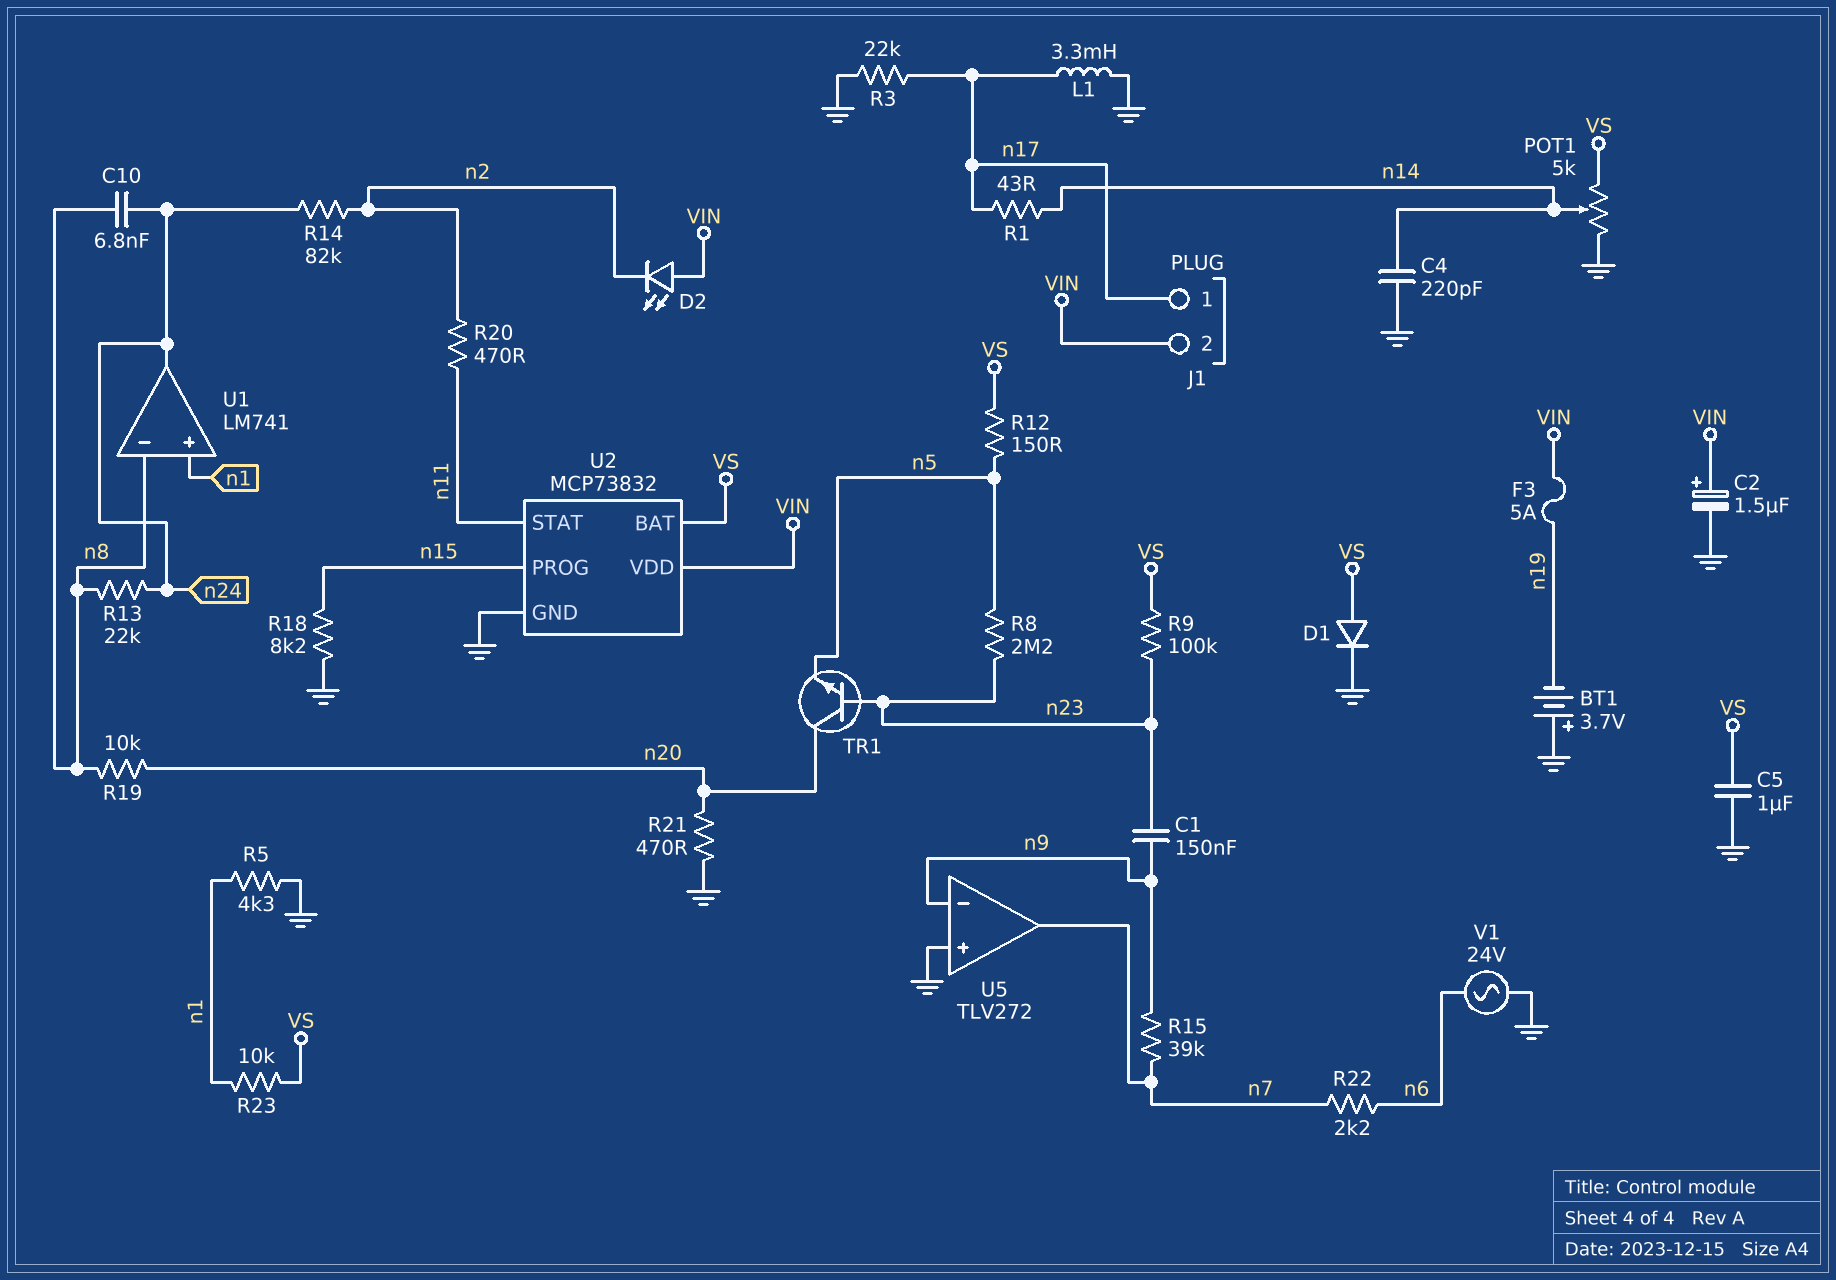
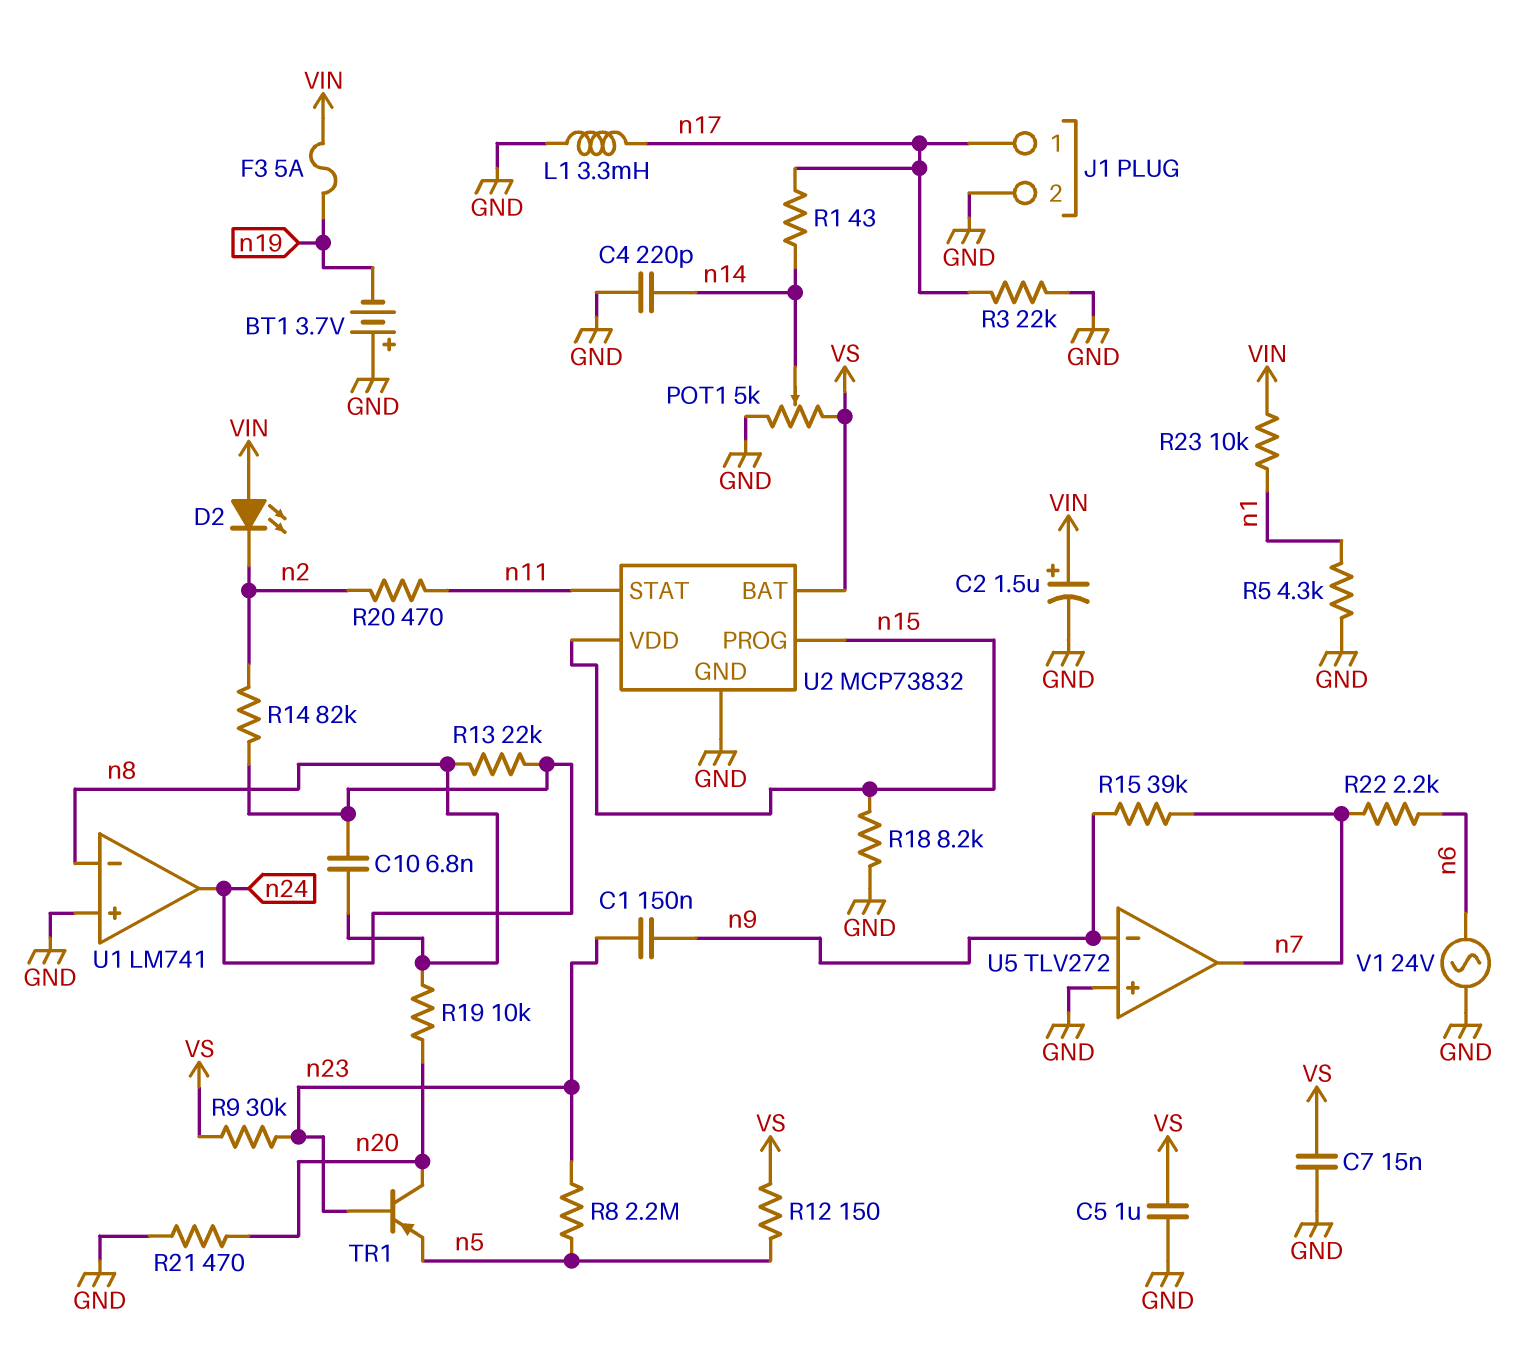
C7: none -> 15nF (GND, VS)
D1: diode (A VS, K GND) -> none
J1 pin 2: VIN -> GND
R9: 100k (VS, n23) -> 30k (VS, n23)
R23: 10k (VS, n1) -> 10k (VIN, n1)
TR1: NPN (B n23, C n20, E n5) -> PNP (B n23, C n20, E n5)
U1 pin in+: n1 -> GND
U2 pin VDD: VIN -> n15

